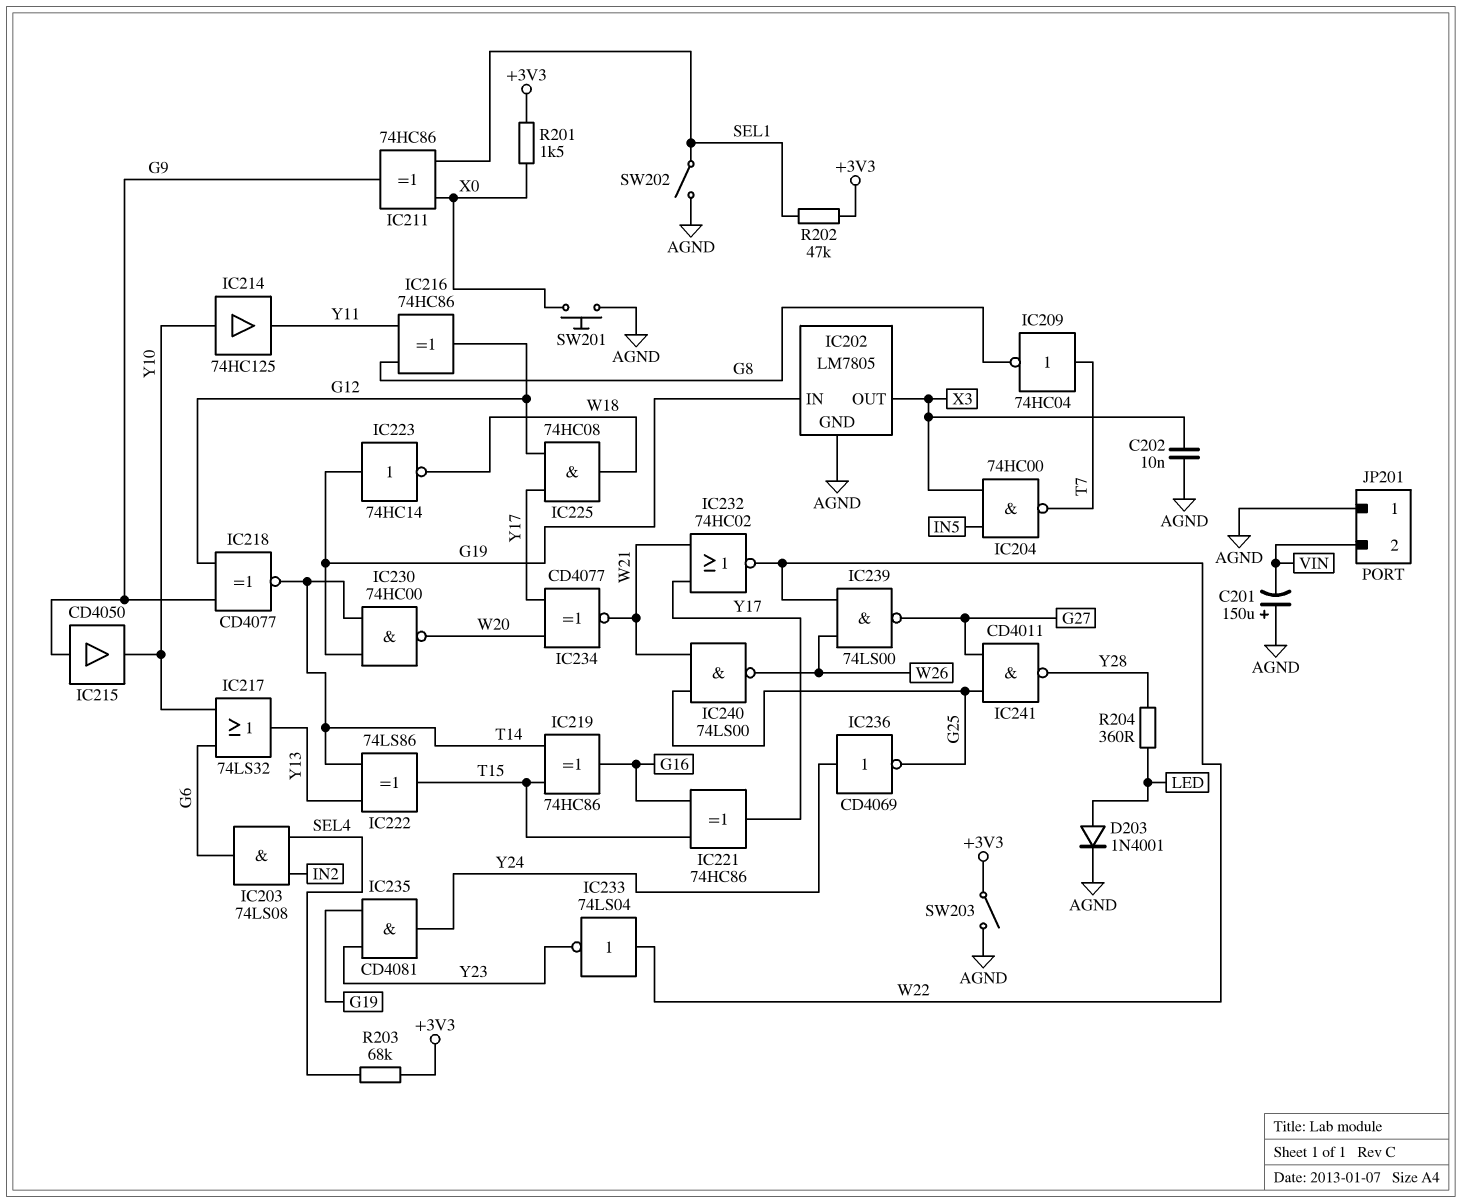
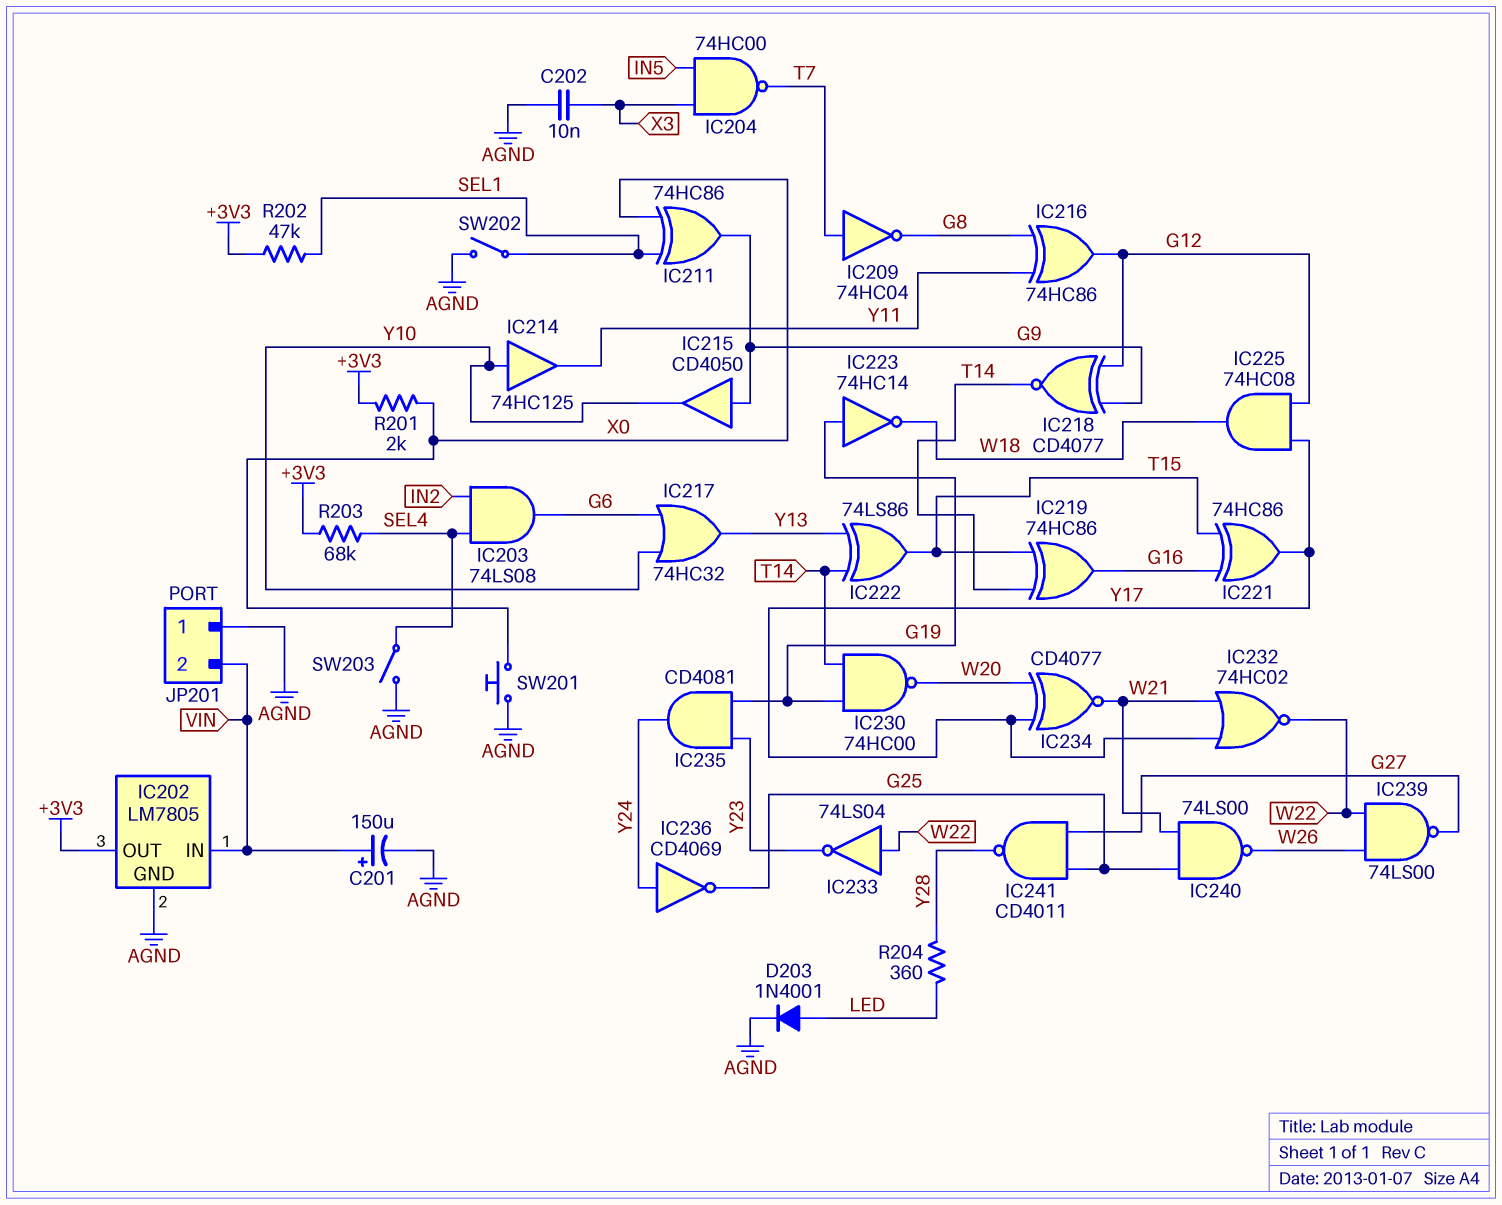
C201: 150uF (plus AGND, minus VIN) -> 150uF (plus VIN, minus AGND)
IC202 pin IN: G19 -> VIN
IC202 pin OUT: X3 -> +3V3
IC217: OR 74LS32 (in G6, in Y10, out Y13) -> OR 74HC32 (in G6, in Y10, out Y13)
R201: 1.5k (+3V3, X0) -> 2k (+3V3, X0)
SW203: switch (+3V3, AGND) -> switch (AGND, SEL4)

